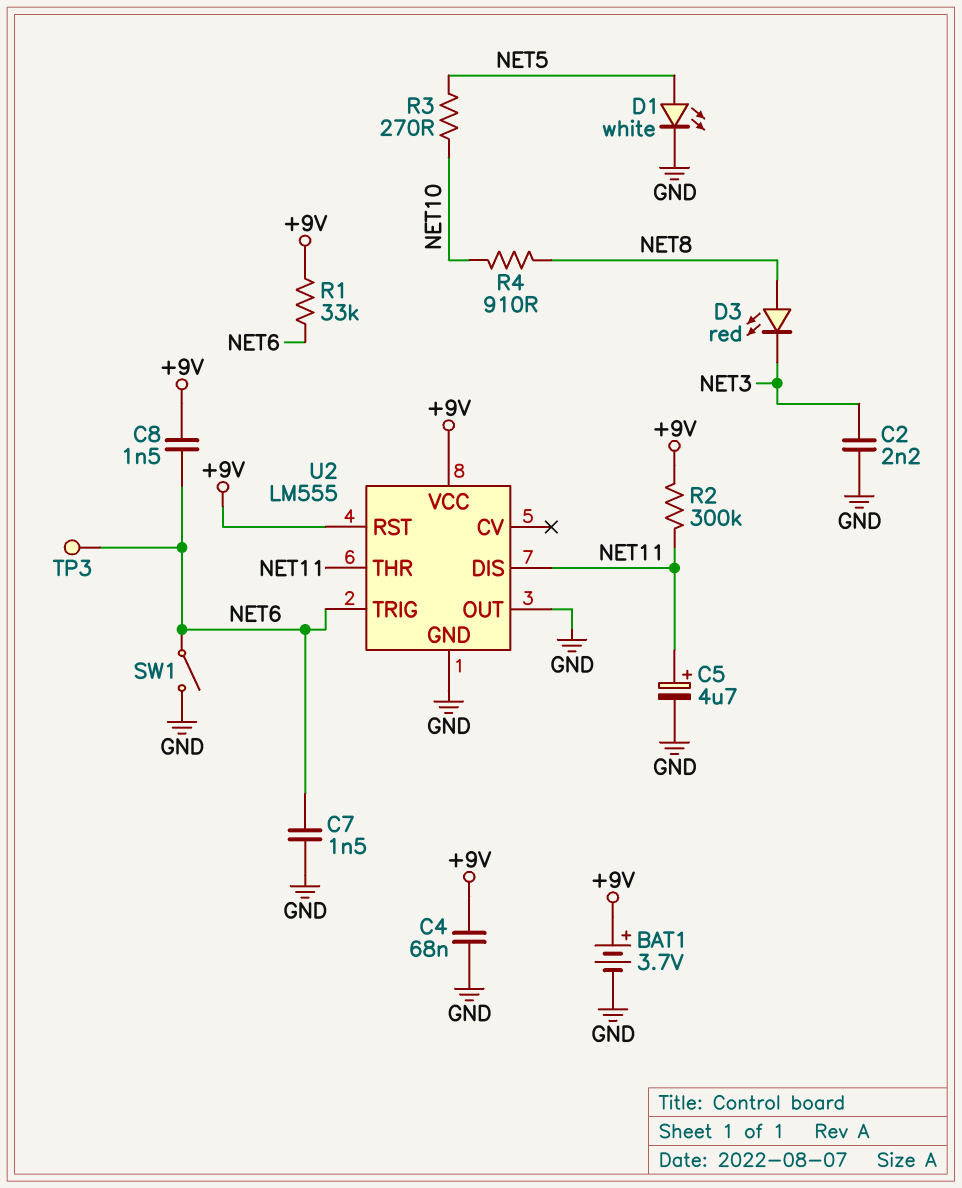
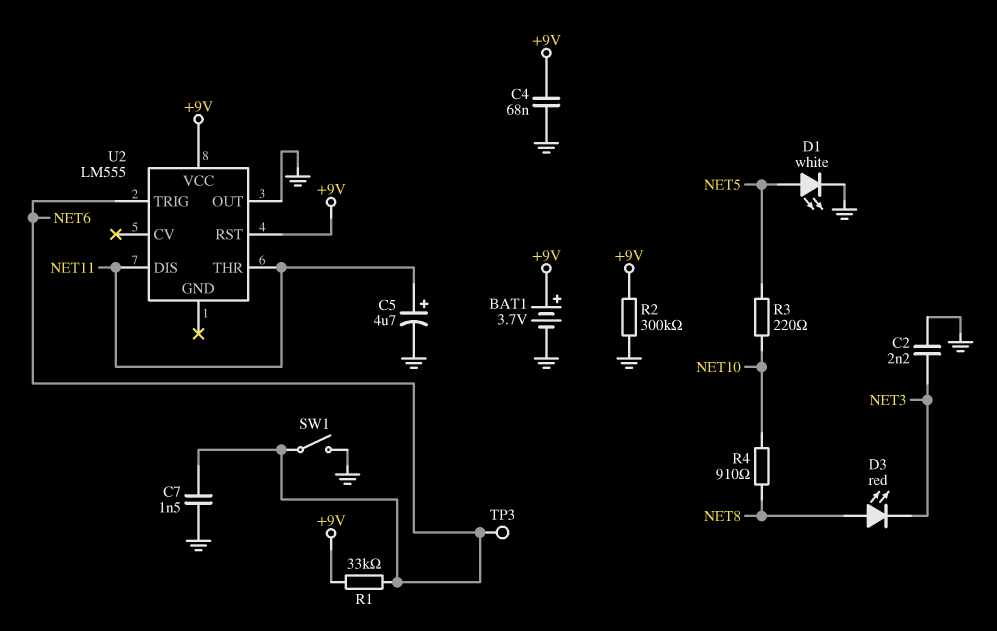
C8: 1.5nF (+9V, NET6) -> none
R2: 300k (+9V, NET11) -> 300k (+9V, GND)
R3: 270 (NET5, NET10) -> 220 (NET5, NET10)
U2 pin GND: GND -> none

